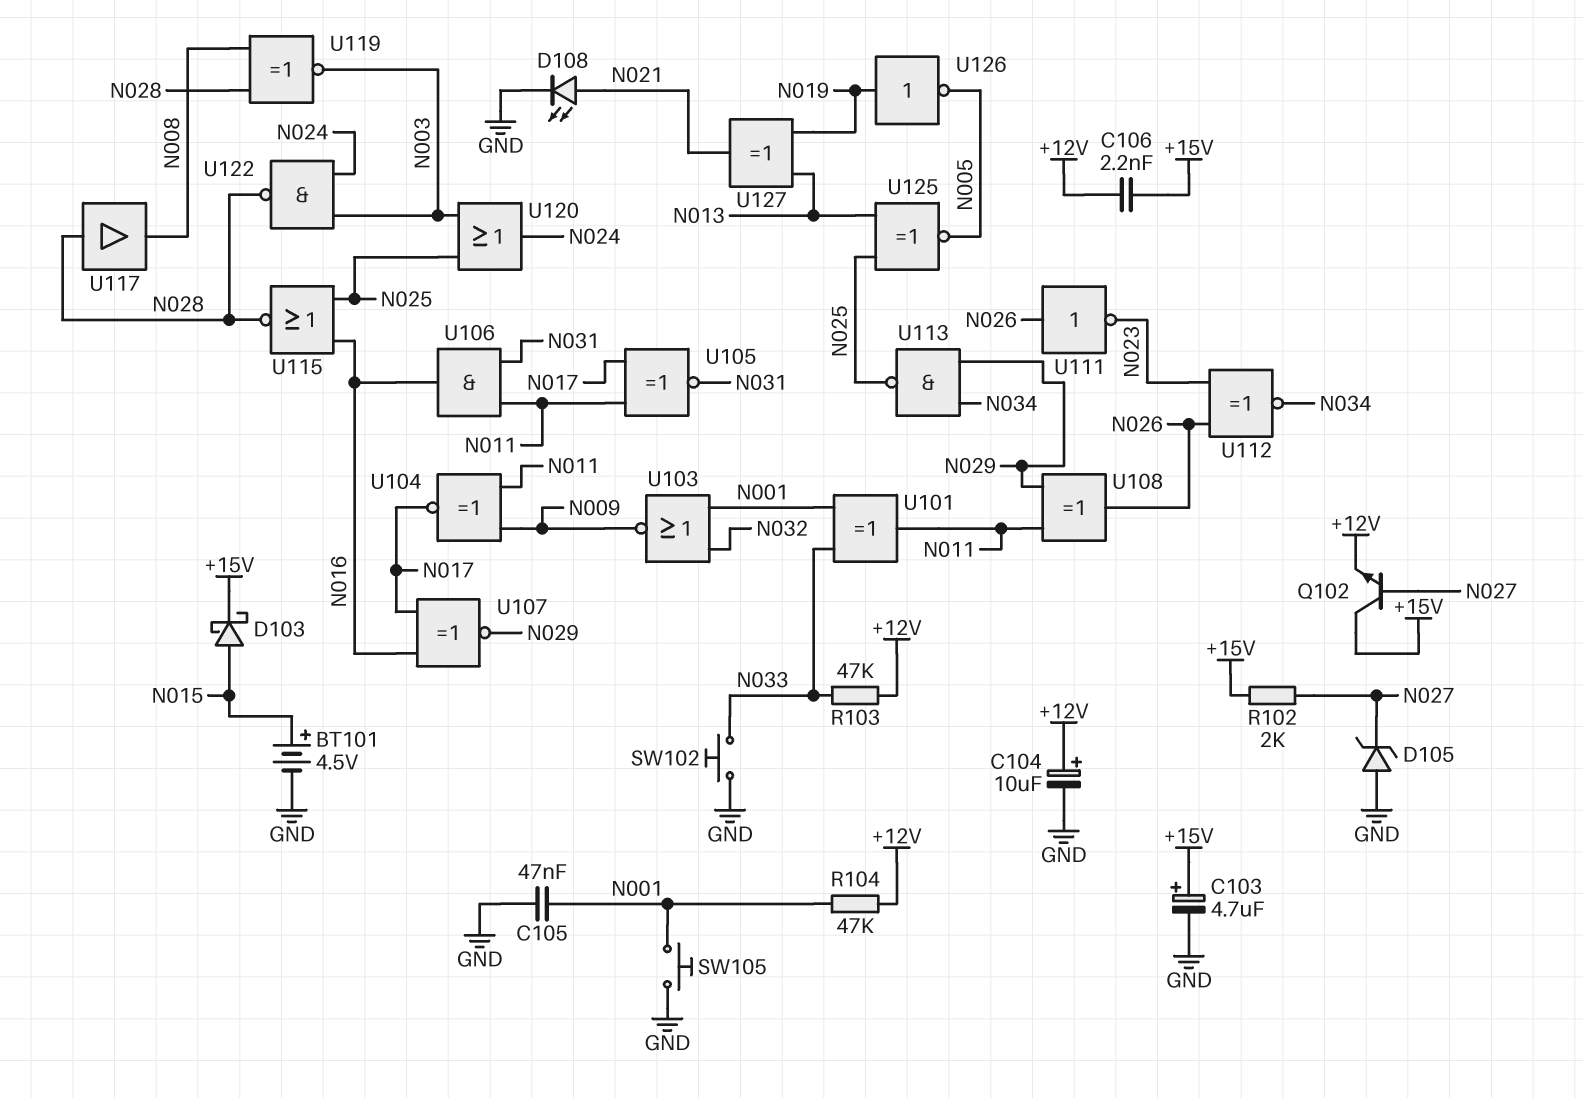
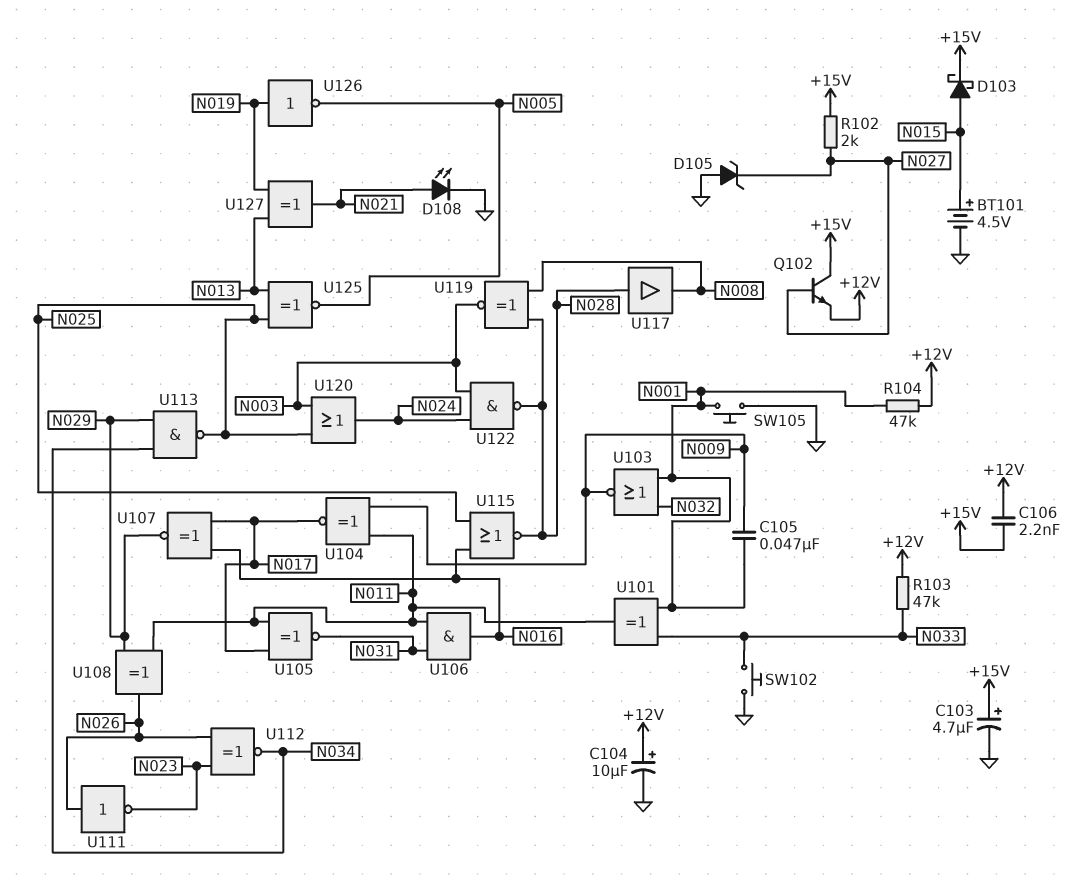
C105: 47nF (GND, N001) -> 47nF (N001, N009)

